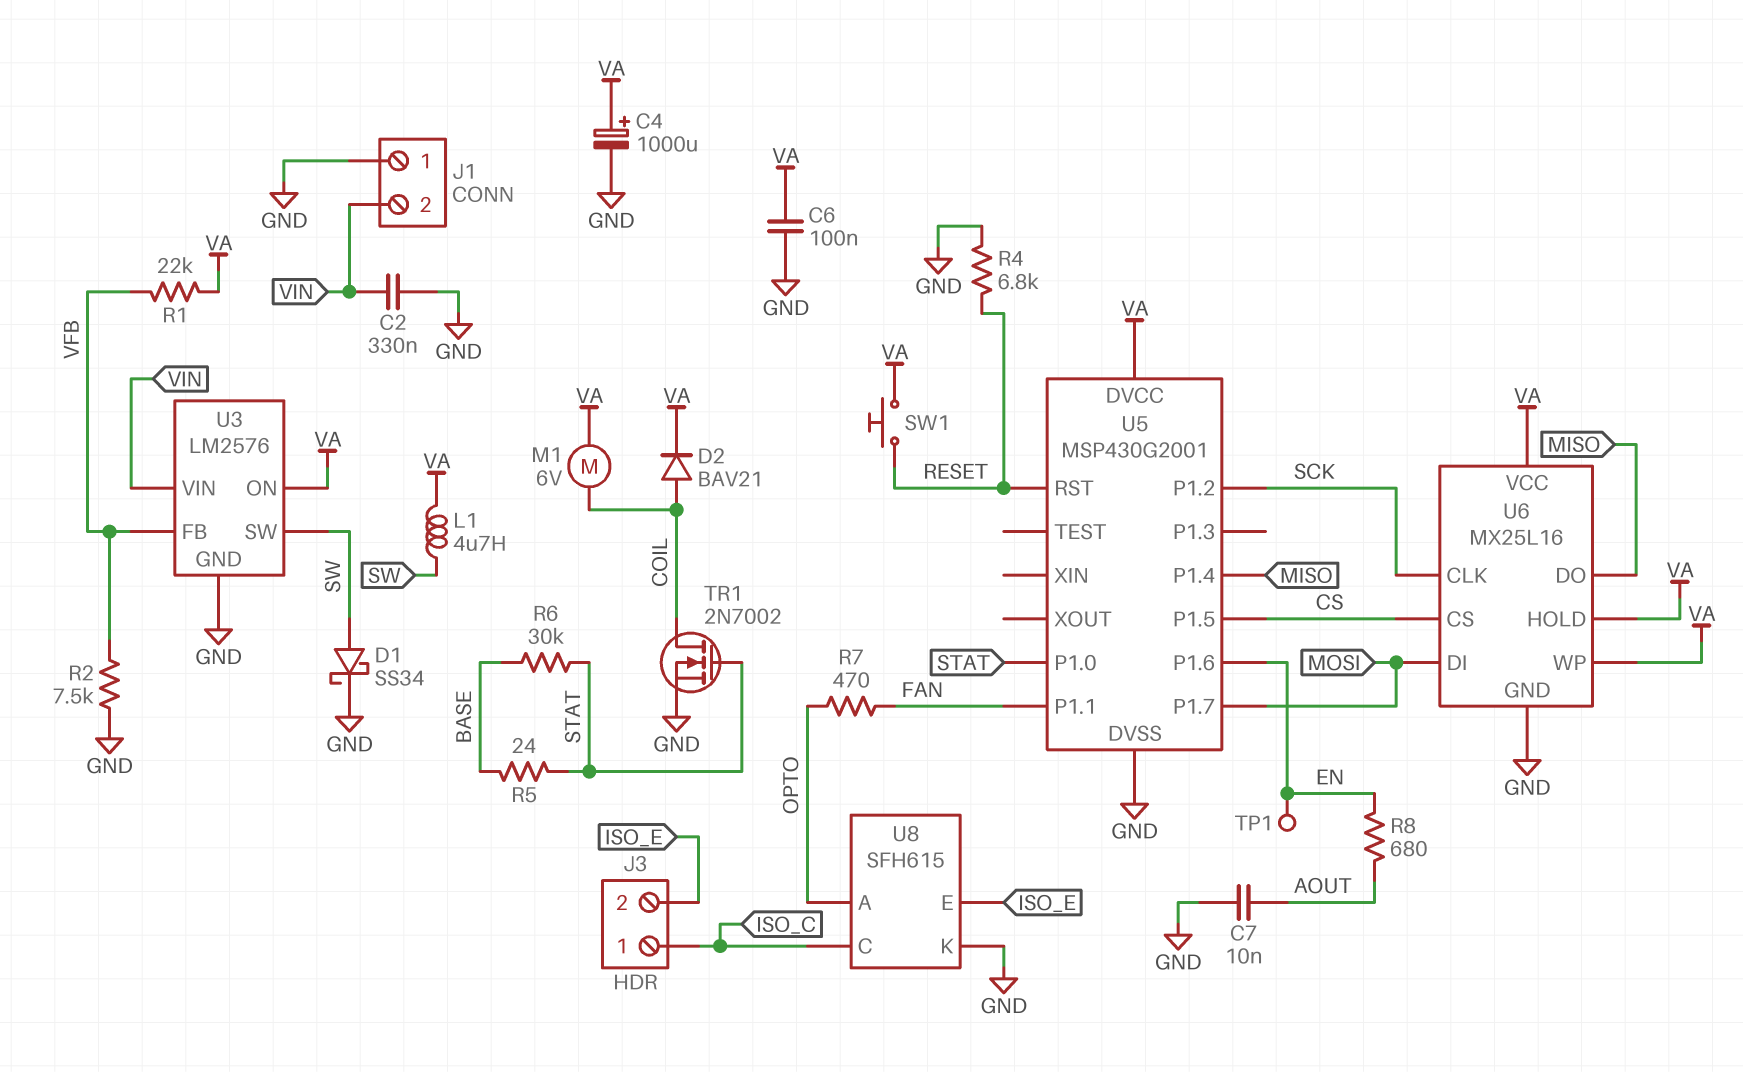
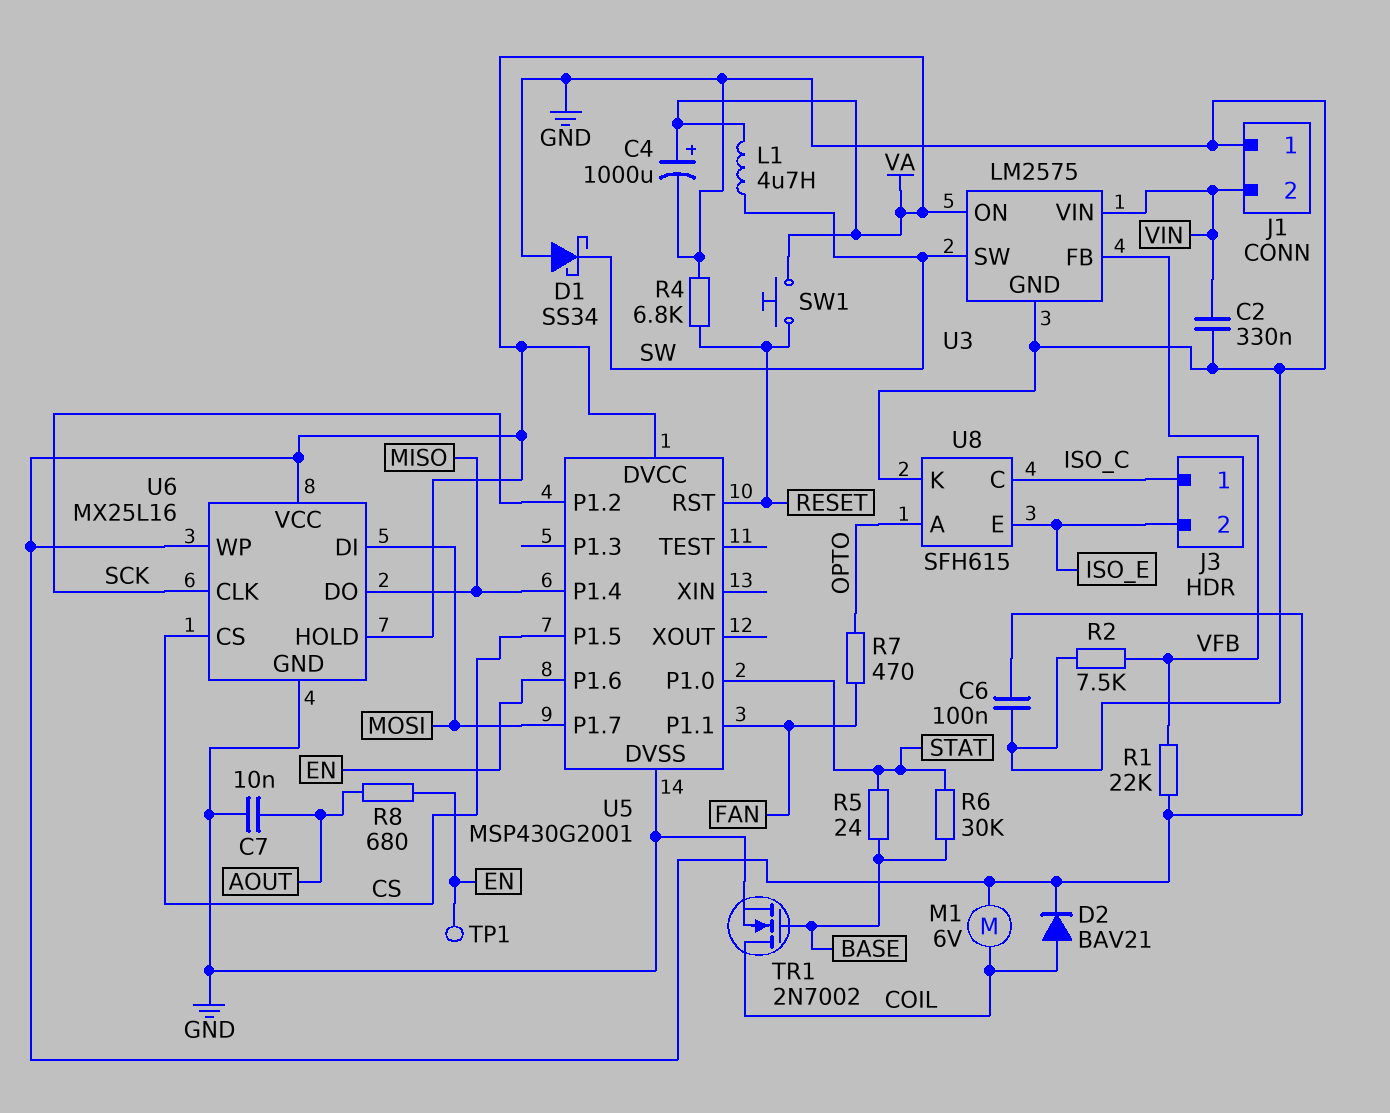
D1: schottky SS34 (A SW, K GND) -> schottky SS34 (A GND, K SW)
TR1: NMOS 2N7002 (G STAT, D COIL, S GND) -> NMOS 2N7002 (G BASE, D COIL, S GND)
U3: LM2576 -> LM2575

